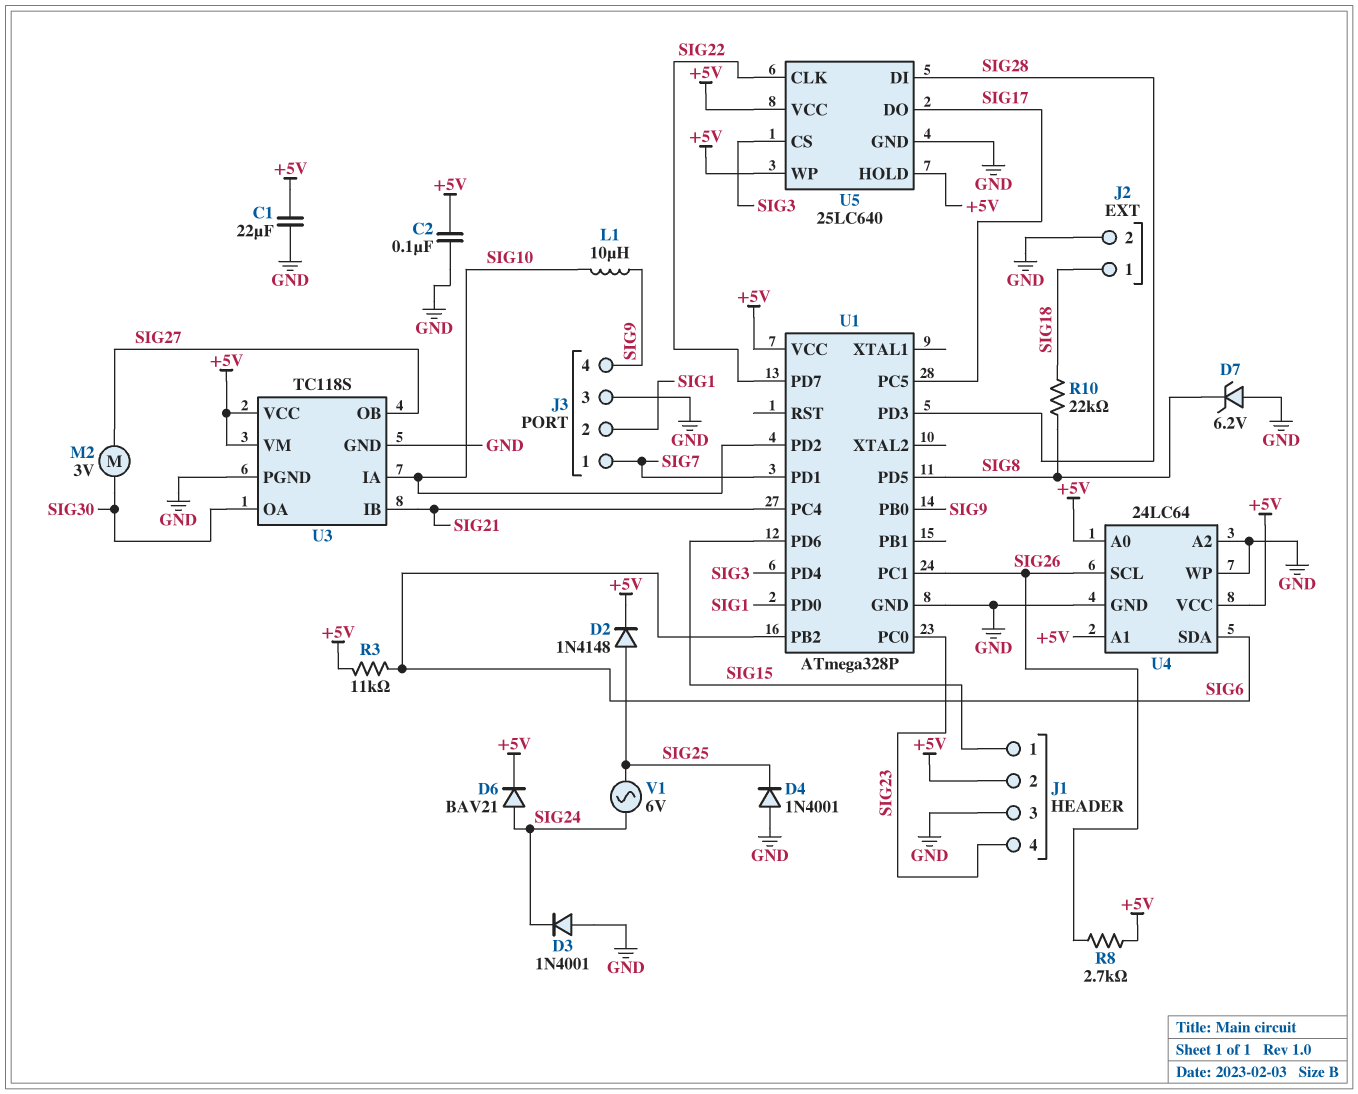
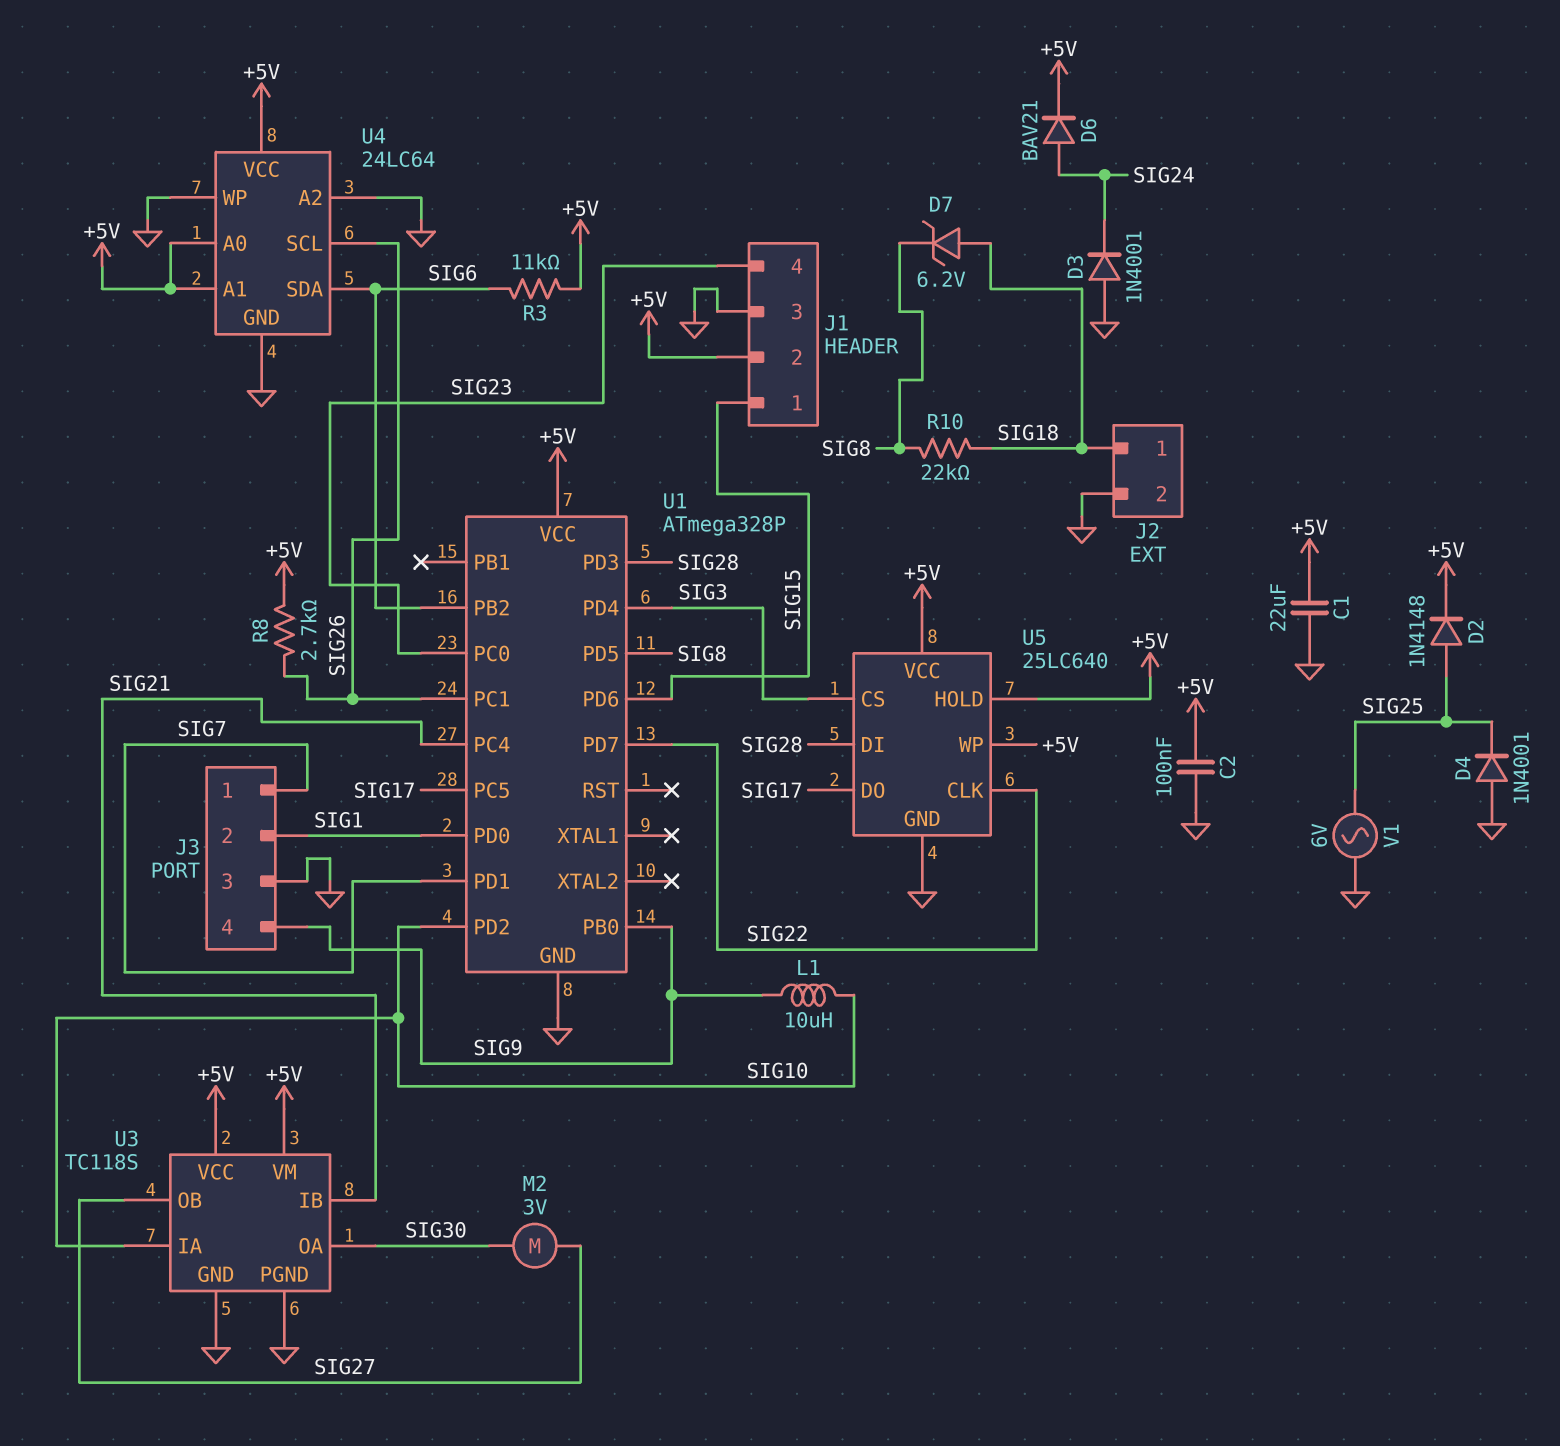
D7: zener 6.2V (A GND, K SIG8) -> zener 6.2V (A SIG18, K SIG8)
V1: AC 6V (SIG24, SIG25) -> AC 6V (GND, SIG25)

